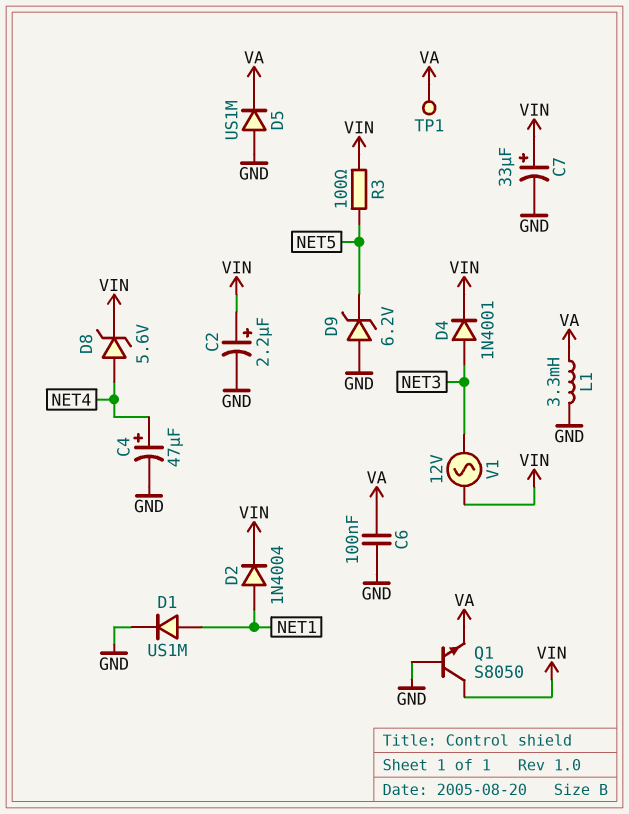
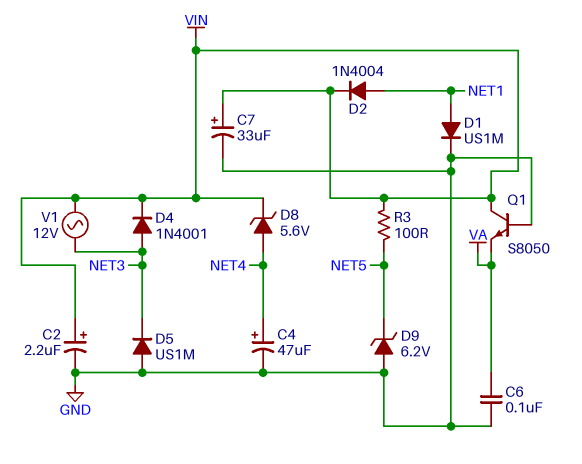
D5: diode US1M (A GND, K VA) -> diode US1M (A GND, K NET3)
L1: 3.3mH (GND, VA) -> none
TP1: test point (VA) -> none

